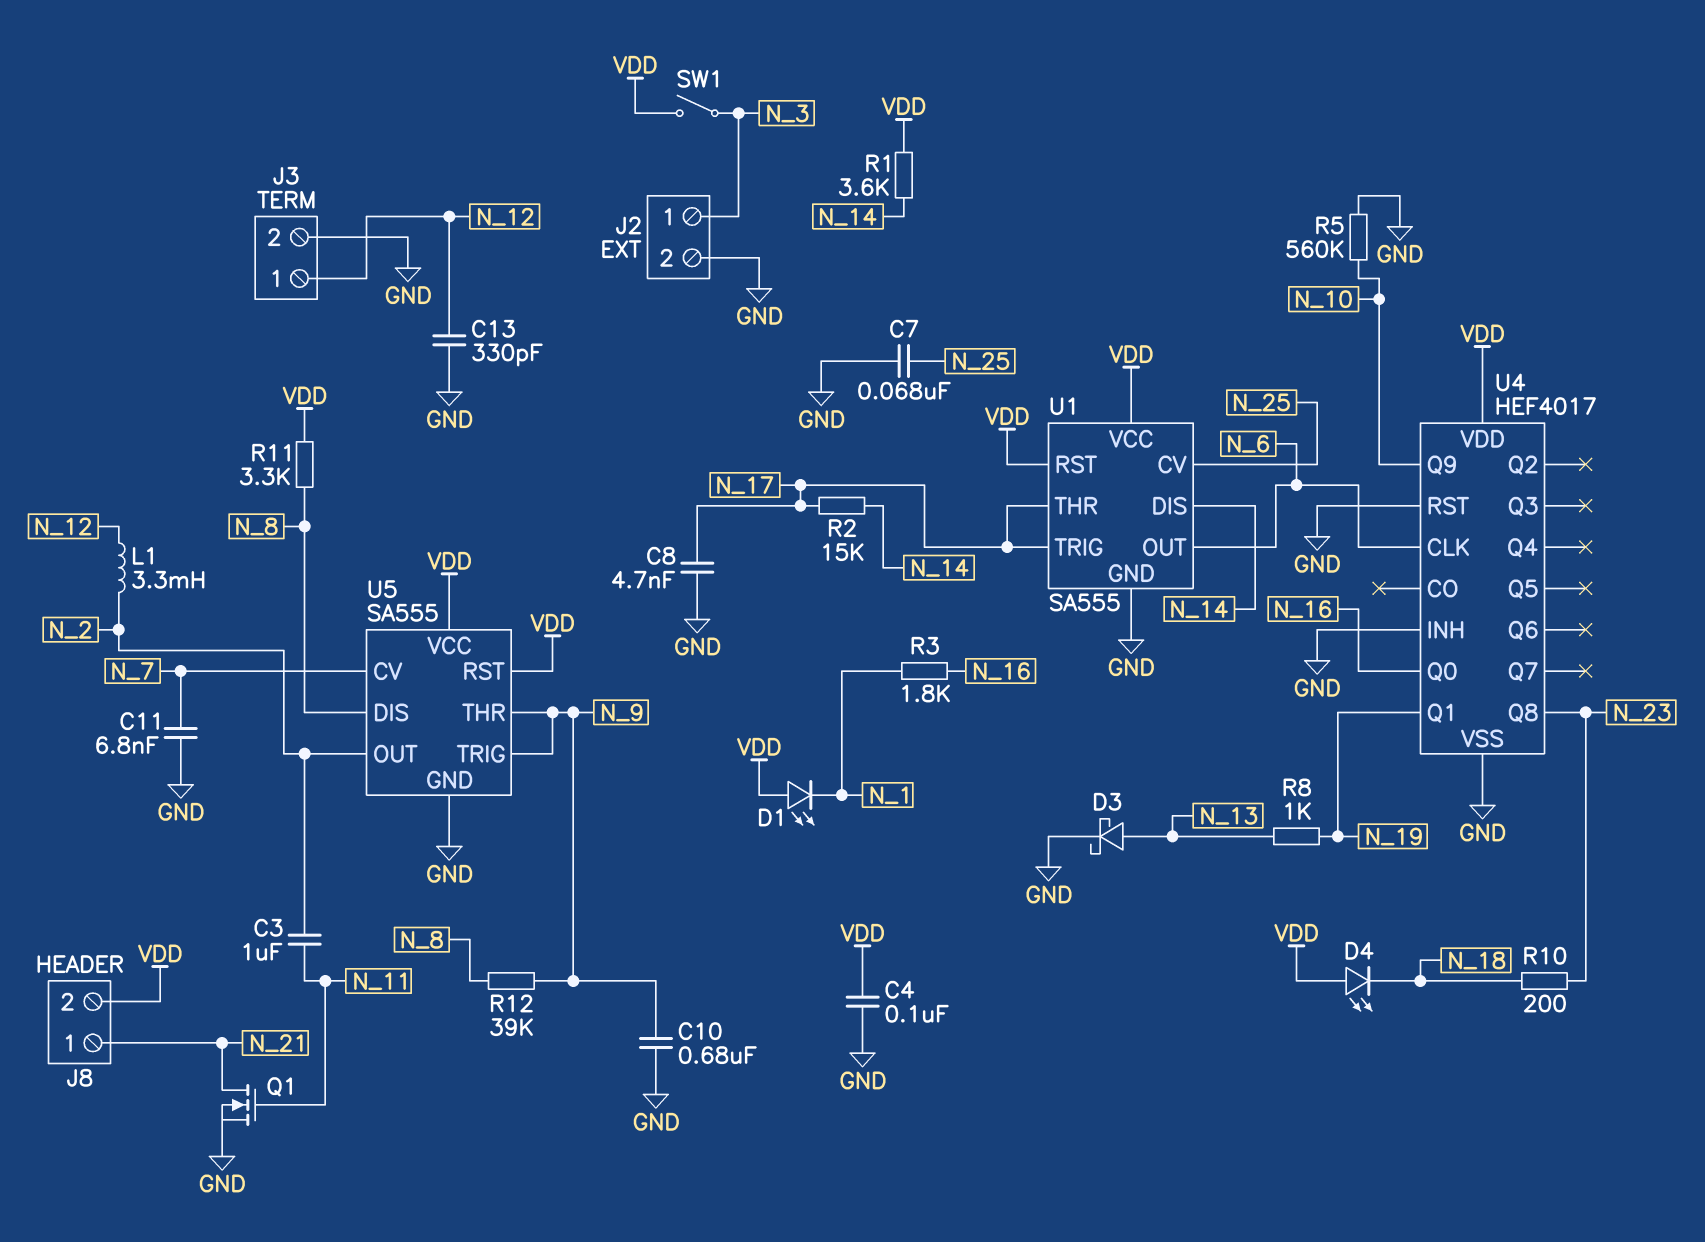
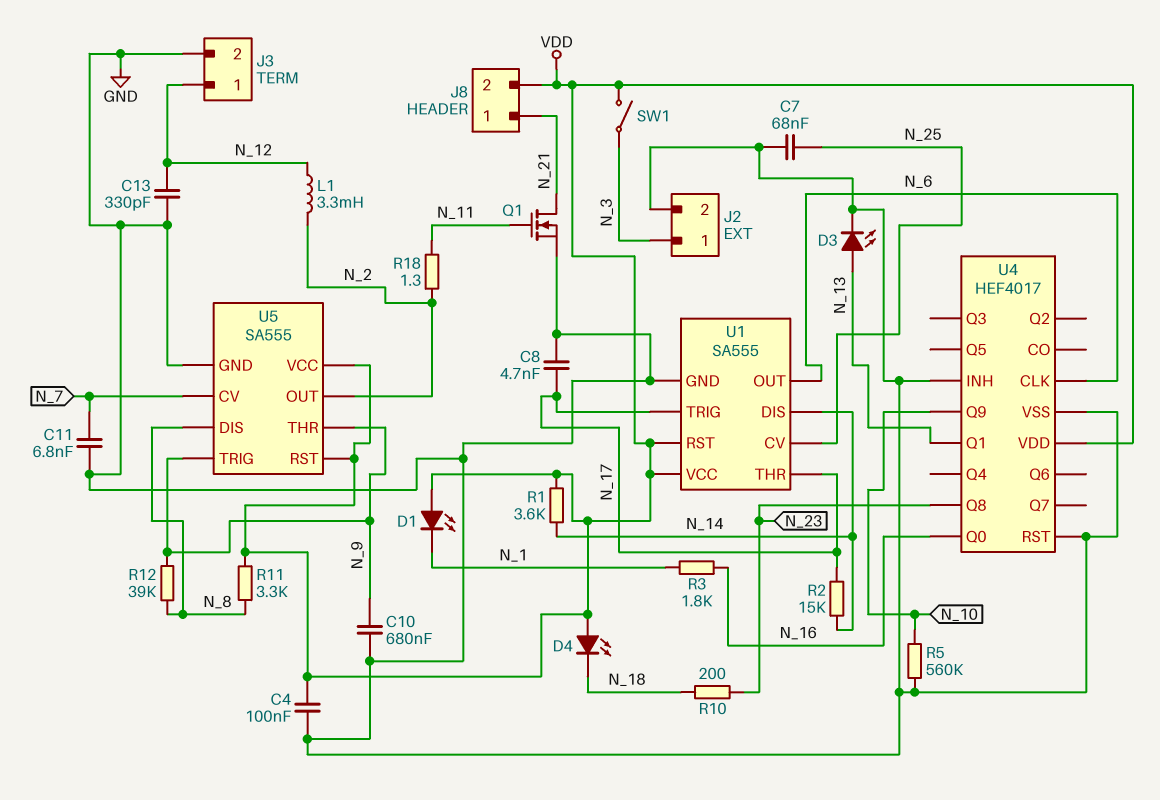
C3: 1uF (N_2, N_11) -> none
D3: schottky (A N_13, K GND) -> LED (A N_13, K GND)
R8: 1k (N_13, N_19) -> none
R18: none -> 1.3 (N_2, N_11)
U4 pin Q1: N_19 -> N_13

